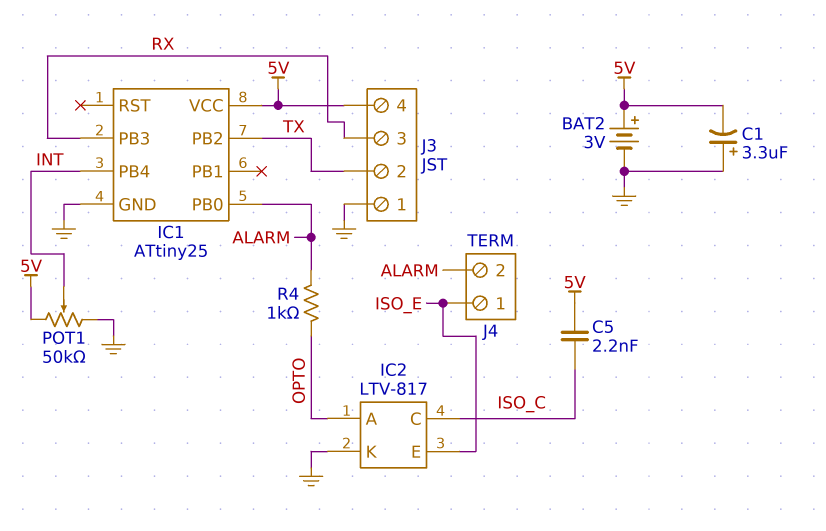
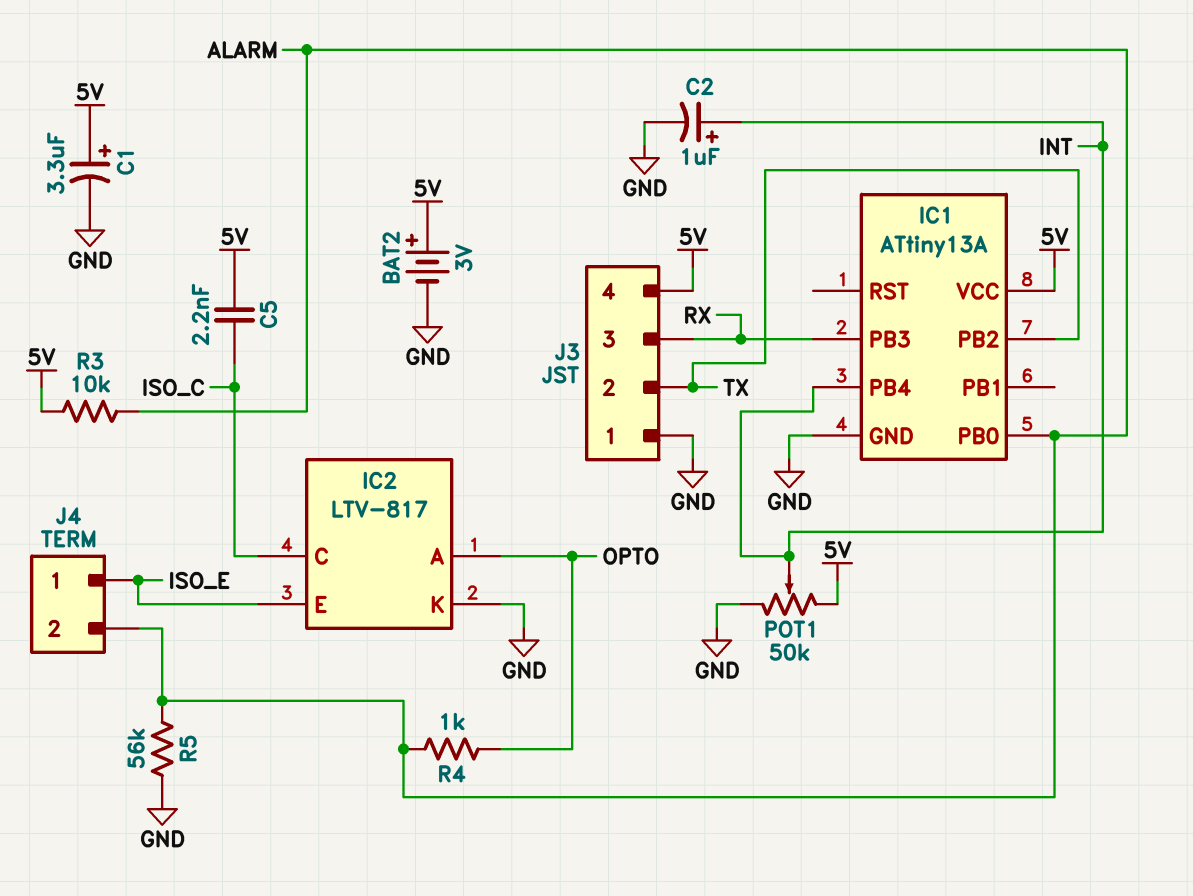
C1: 3.3uF (plus GND, minus 5V) -> 3.3uF (plus 5V, minus GND)
C2: none -> 1uF (plus INT, minus GND)
IC1: ATtiny25 -> ATtiny13A
R3: none -> 10k (5V, ALARM)
R5: none -> 56k (ALARM, GND)

